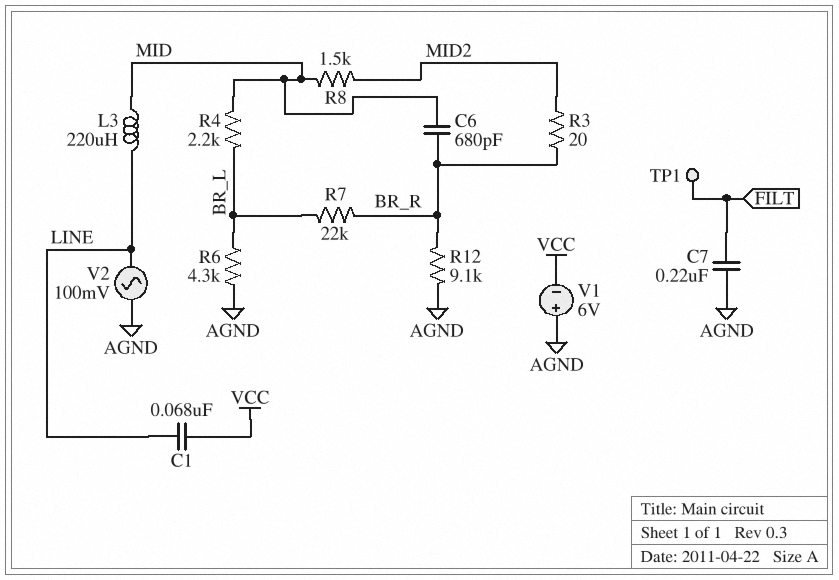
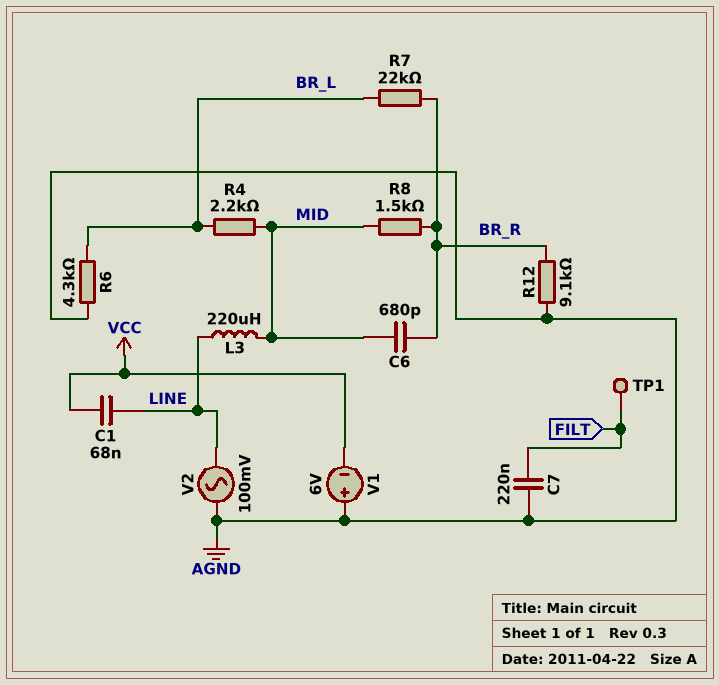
R3: 20 (BR_R, MID2) -> none
R8: 1.5k (MID, MID2) -> 1.5k (BR_R, MID)

